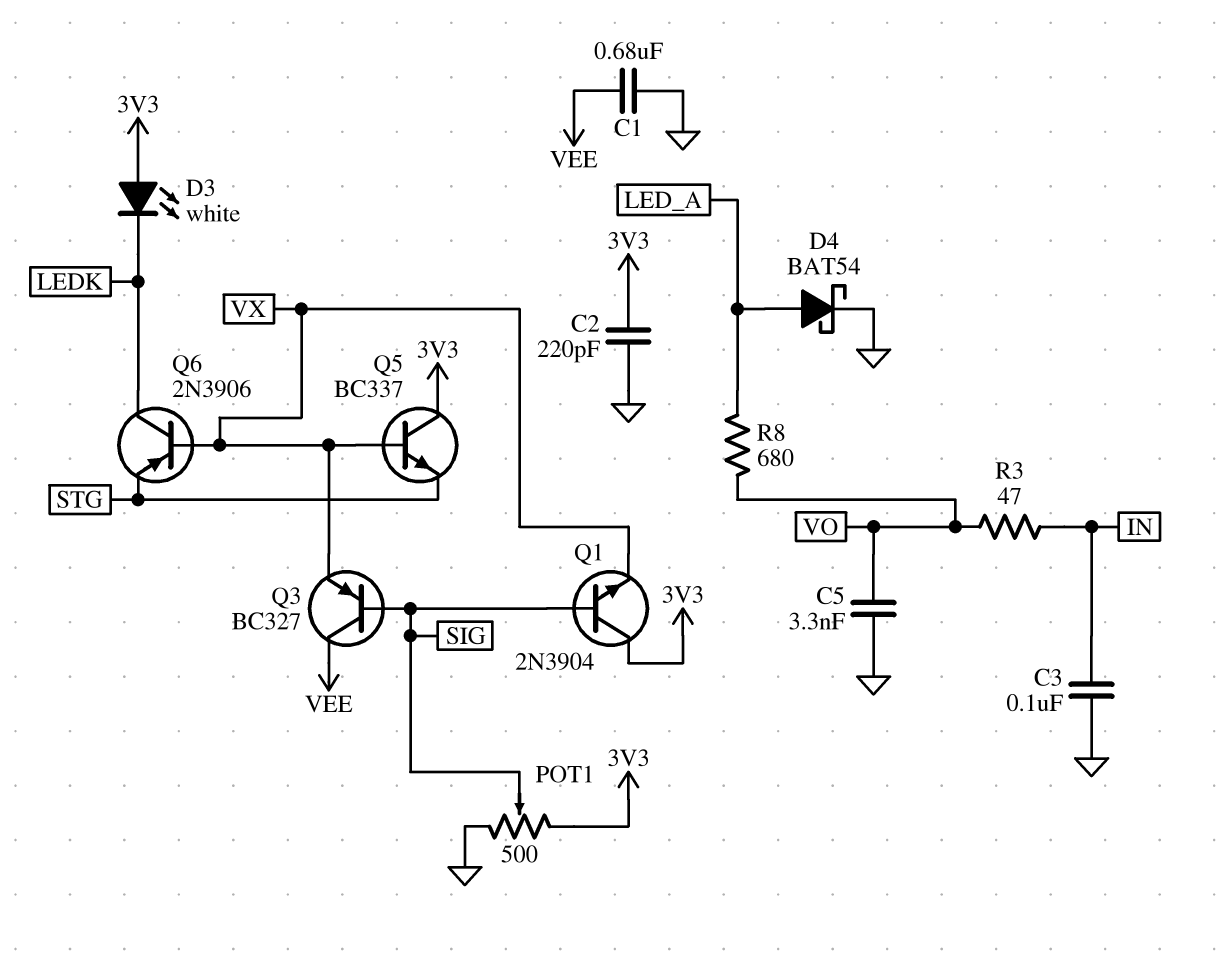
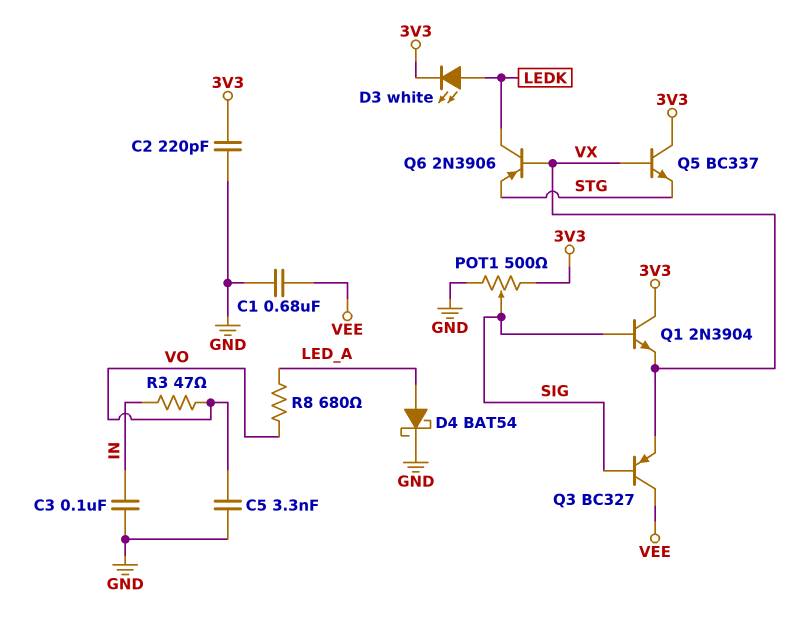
D3: LED white (A 3V3, K LEDK) -> LED white (A LEDK, K 3V3)

